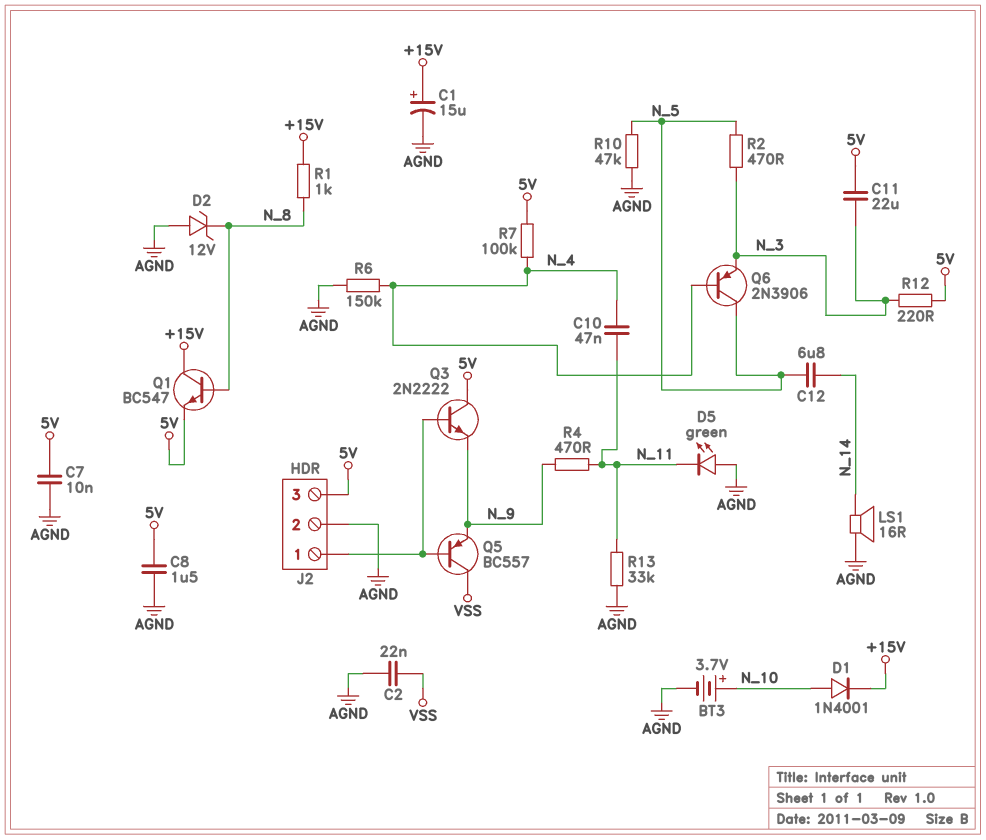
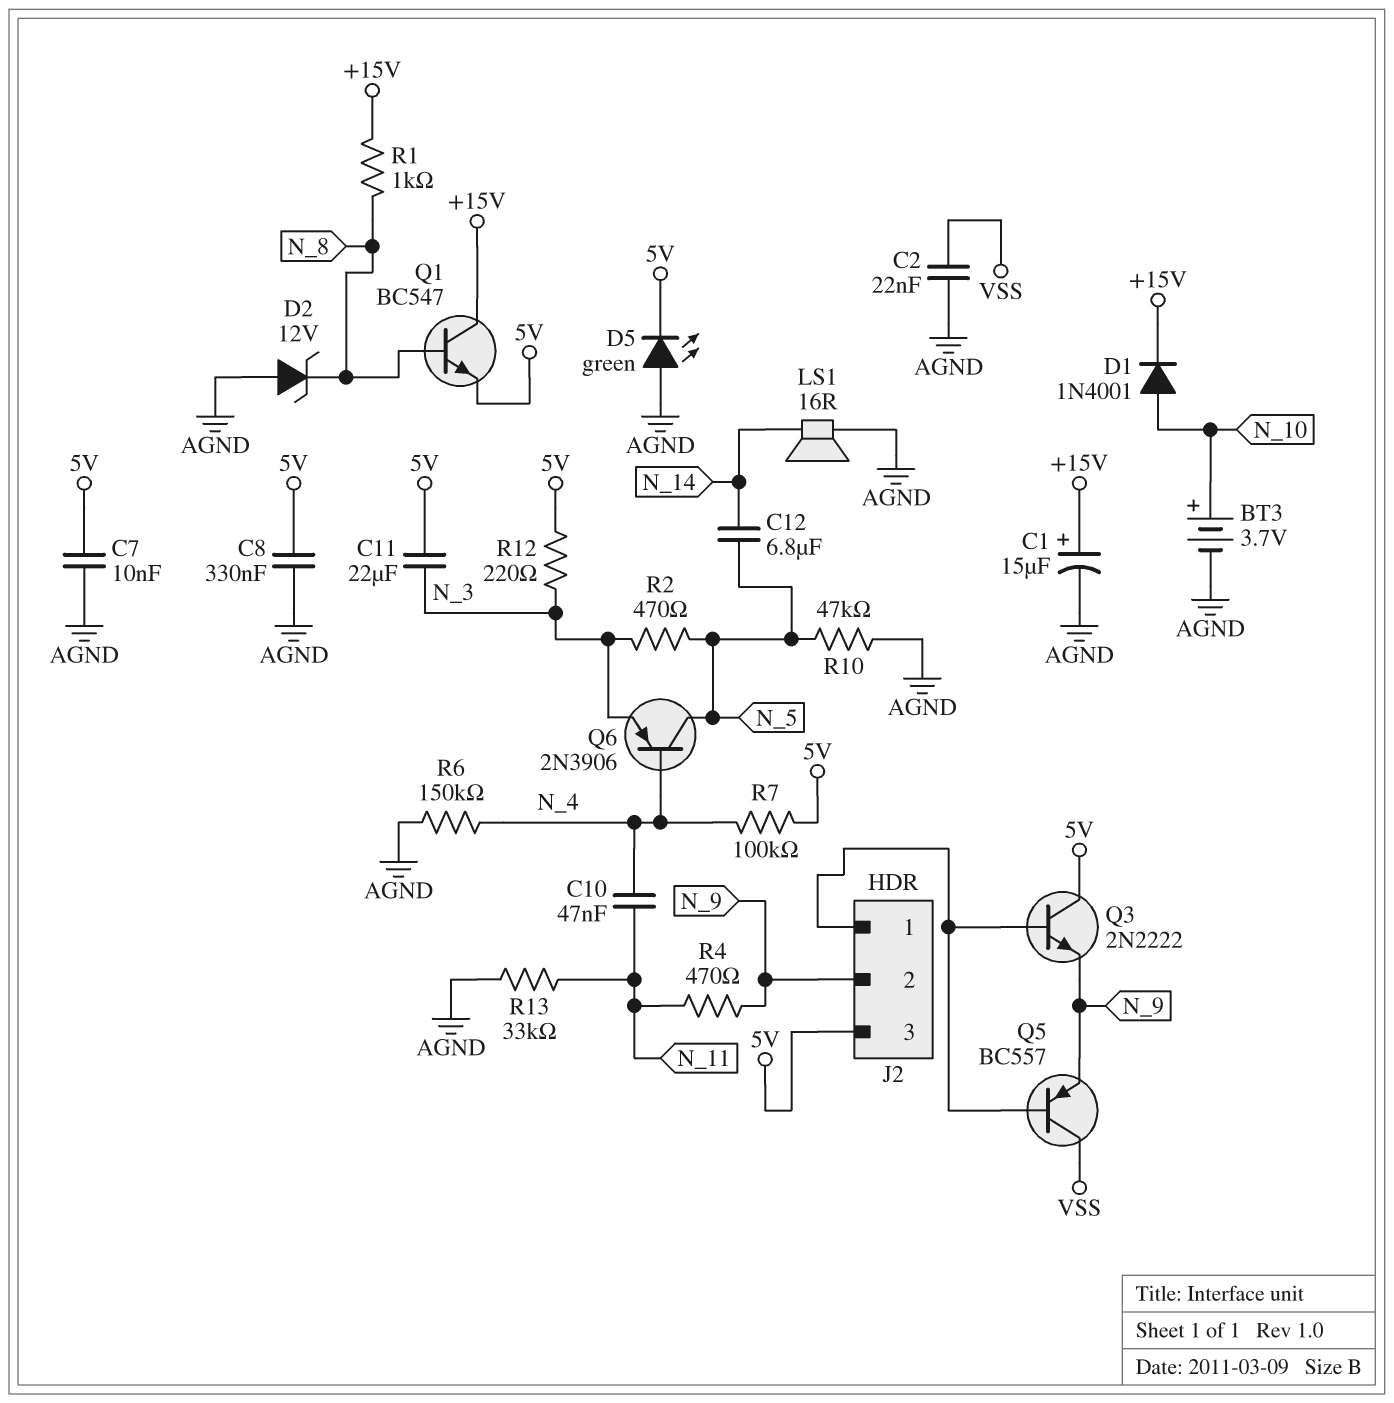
C8: 1.5uF (5V, AGND) -> 330nF (5V, AGND)
D5: LED green (A AGND, K N_11) -> LED green (A AGND, K 5V)
J2 pin 2: AGND -> N_9

